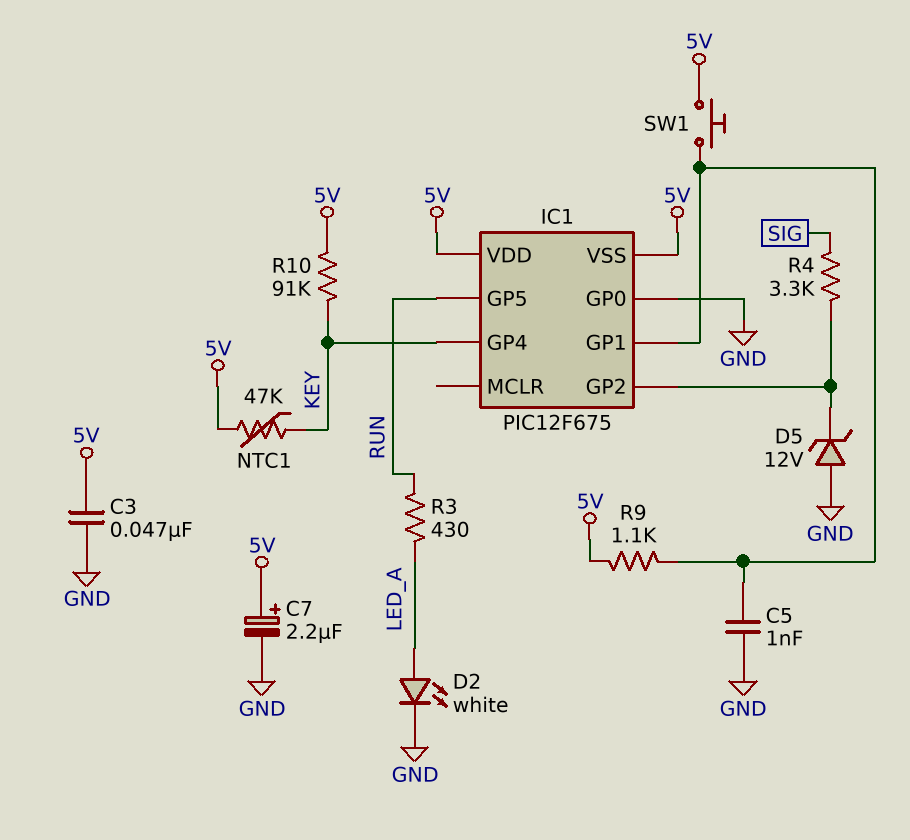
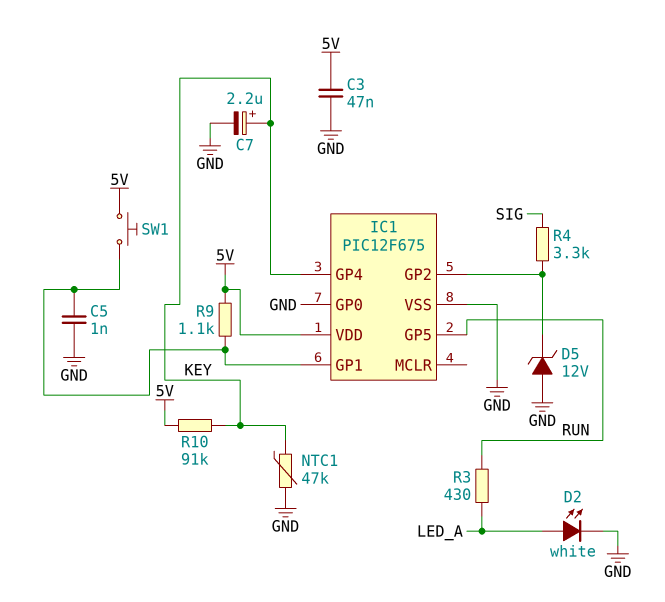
C7: 2.2uF (plus 5V, minus GND) -> 2.2uF (plus KEY, minus GND)
IC1 pin VSS: 5V -> GND
NTC1: 47k (5V, KEY) -> 47k (GND, KEY)

